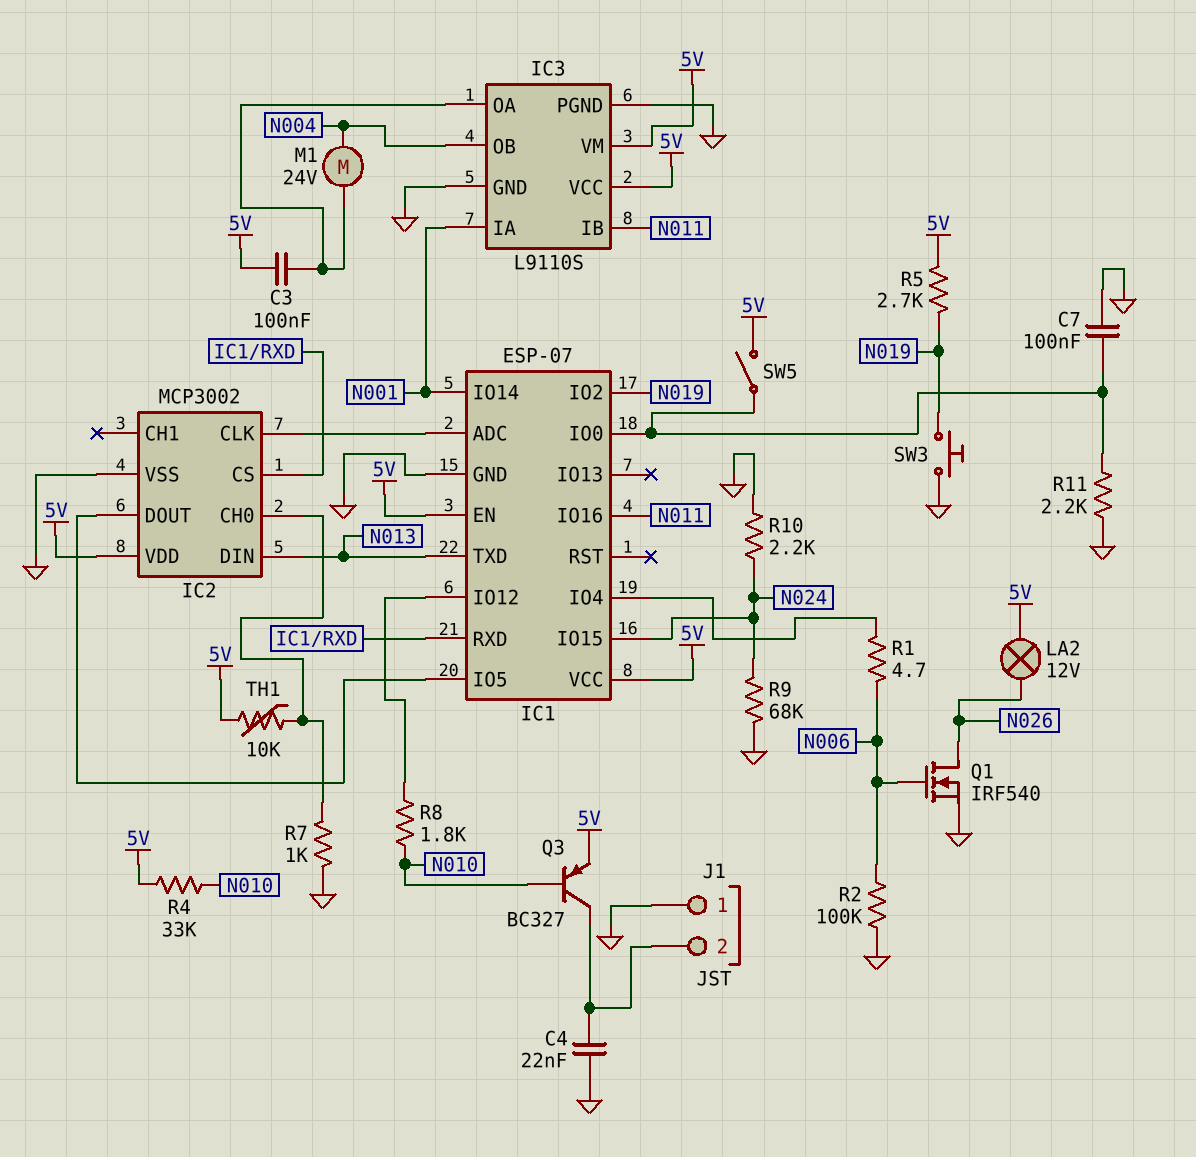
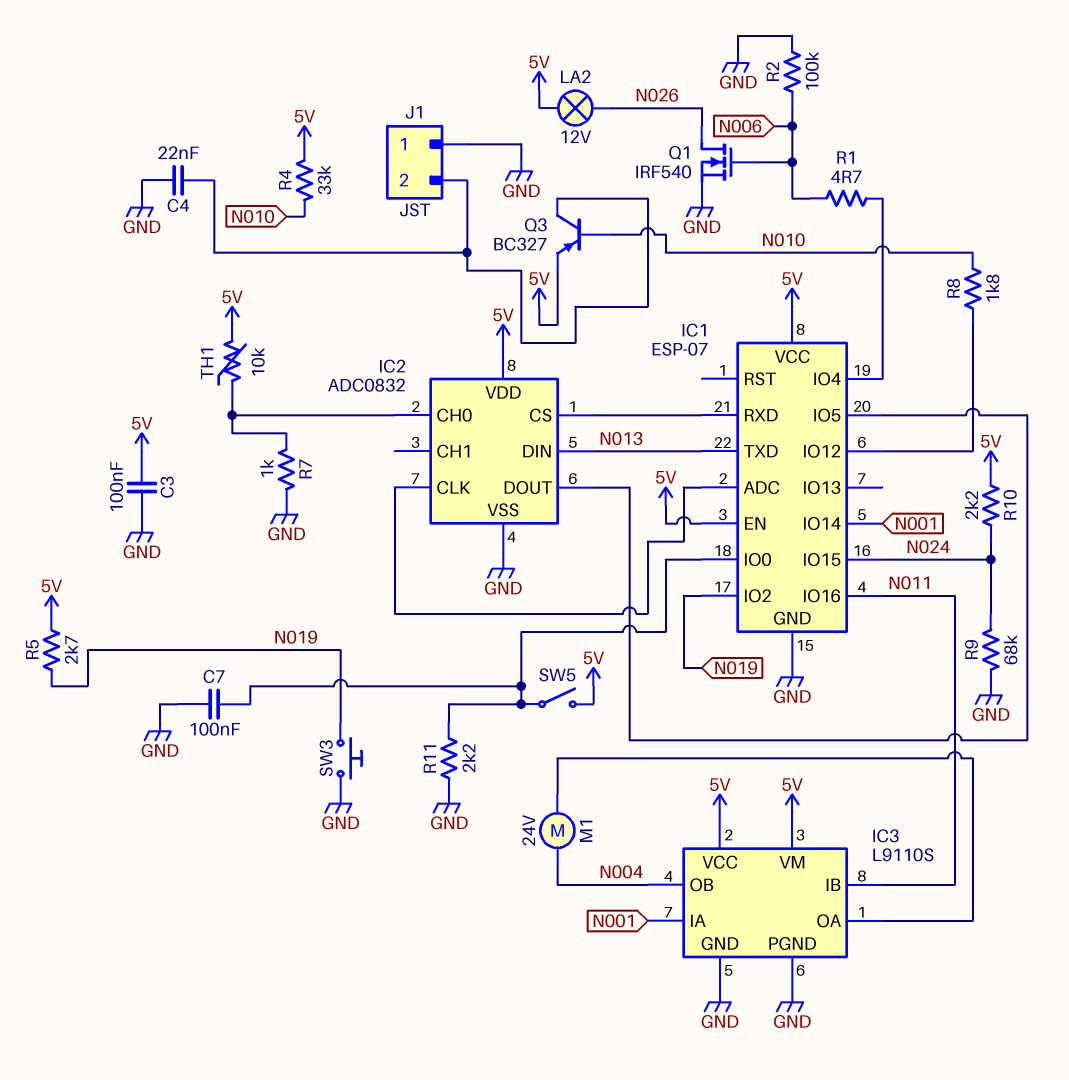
C3: 100nF (5V, IC3/OA) -> 100nF (5V, GND)
IC2: MCP3002 -> ADC0832
R10: 2.2k (GND, N024) -> 2.2k (5V, N024)

